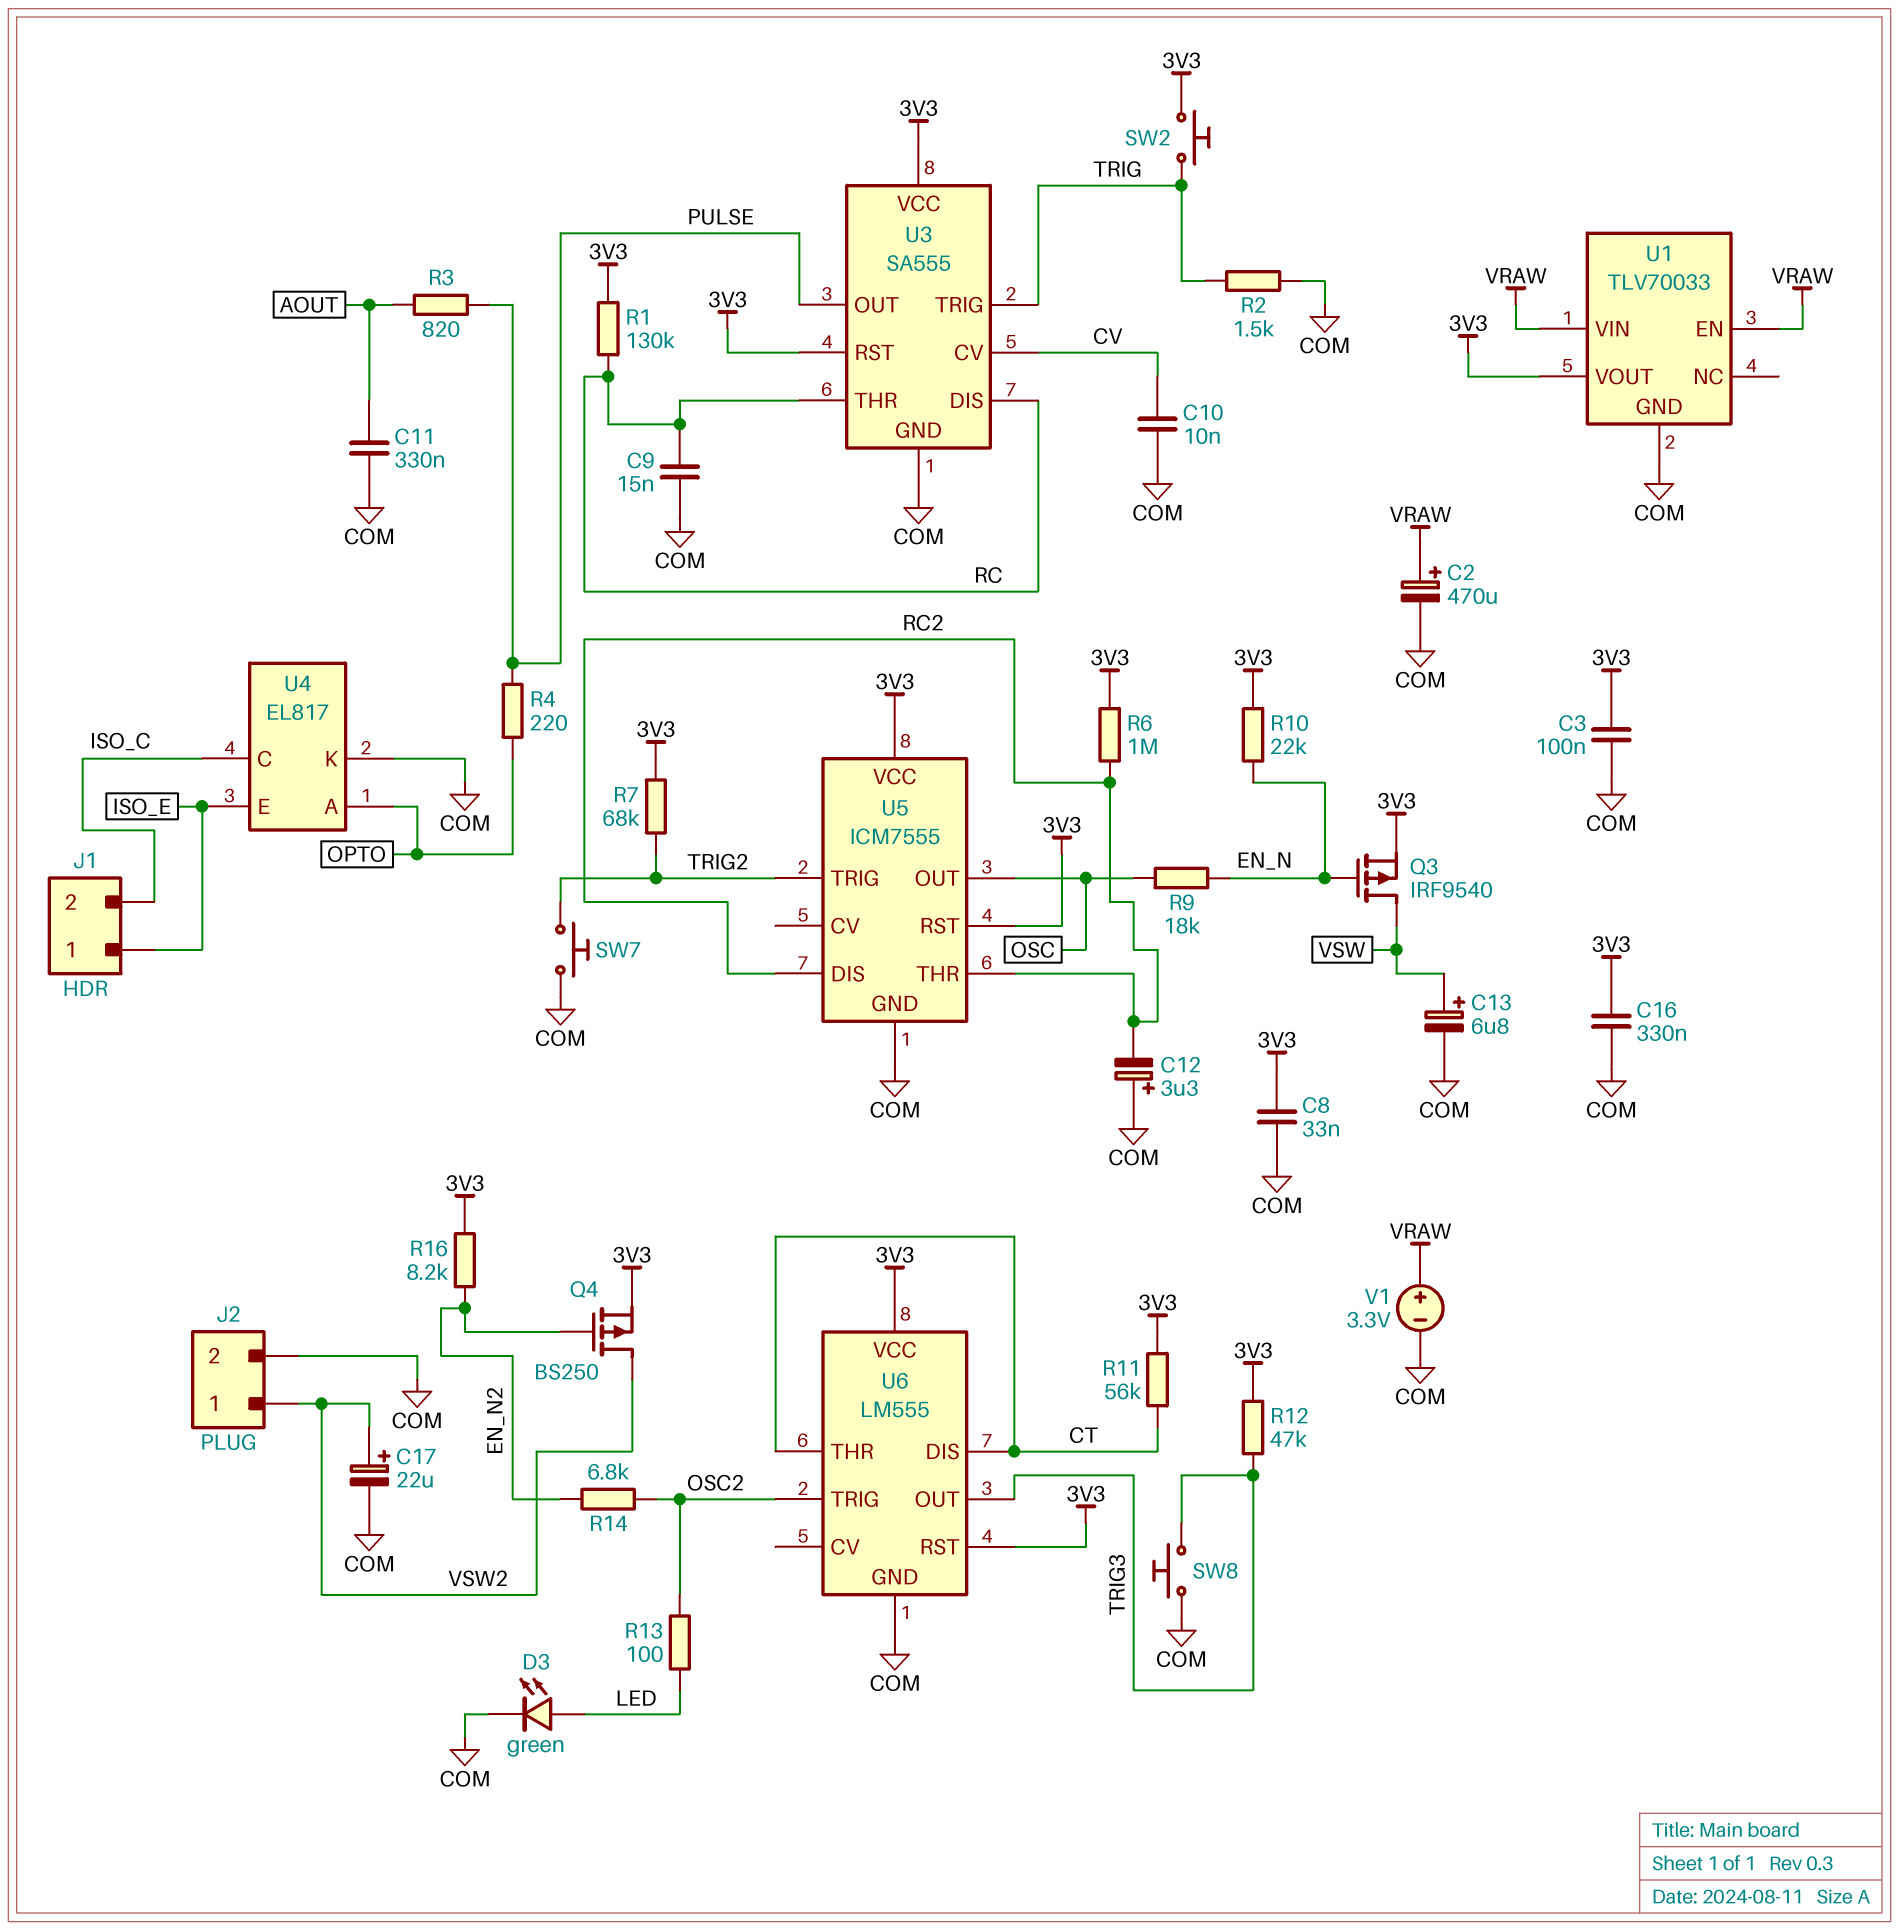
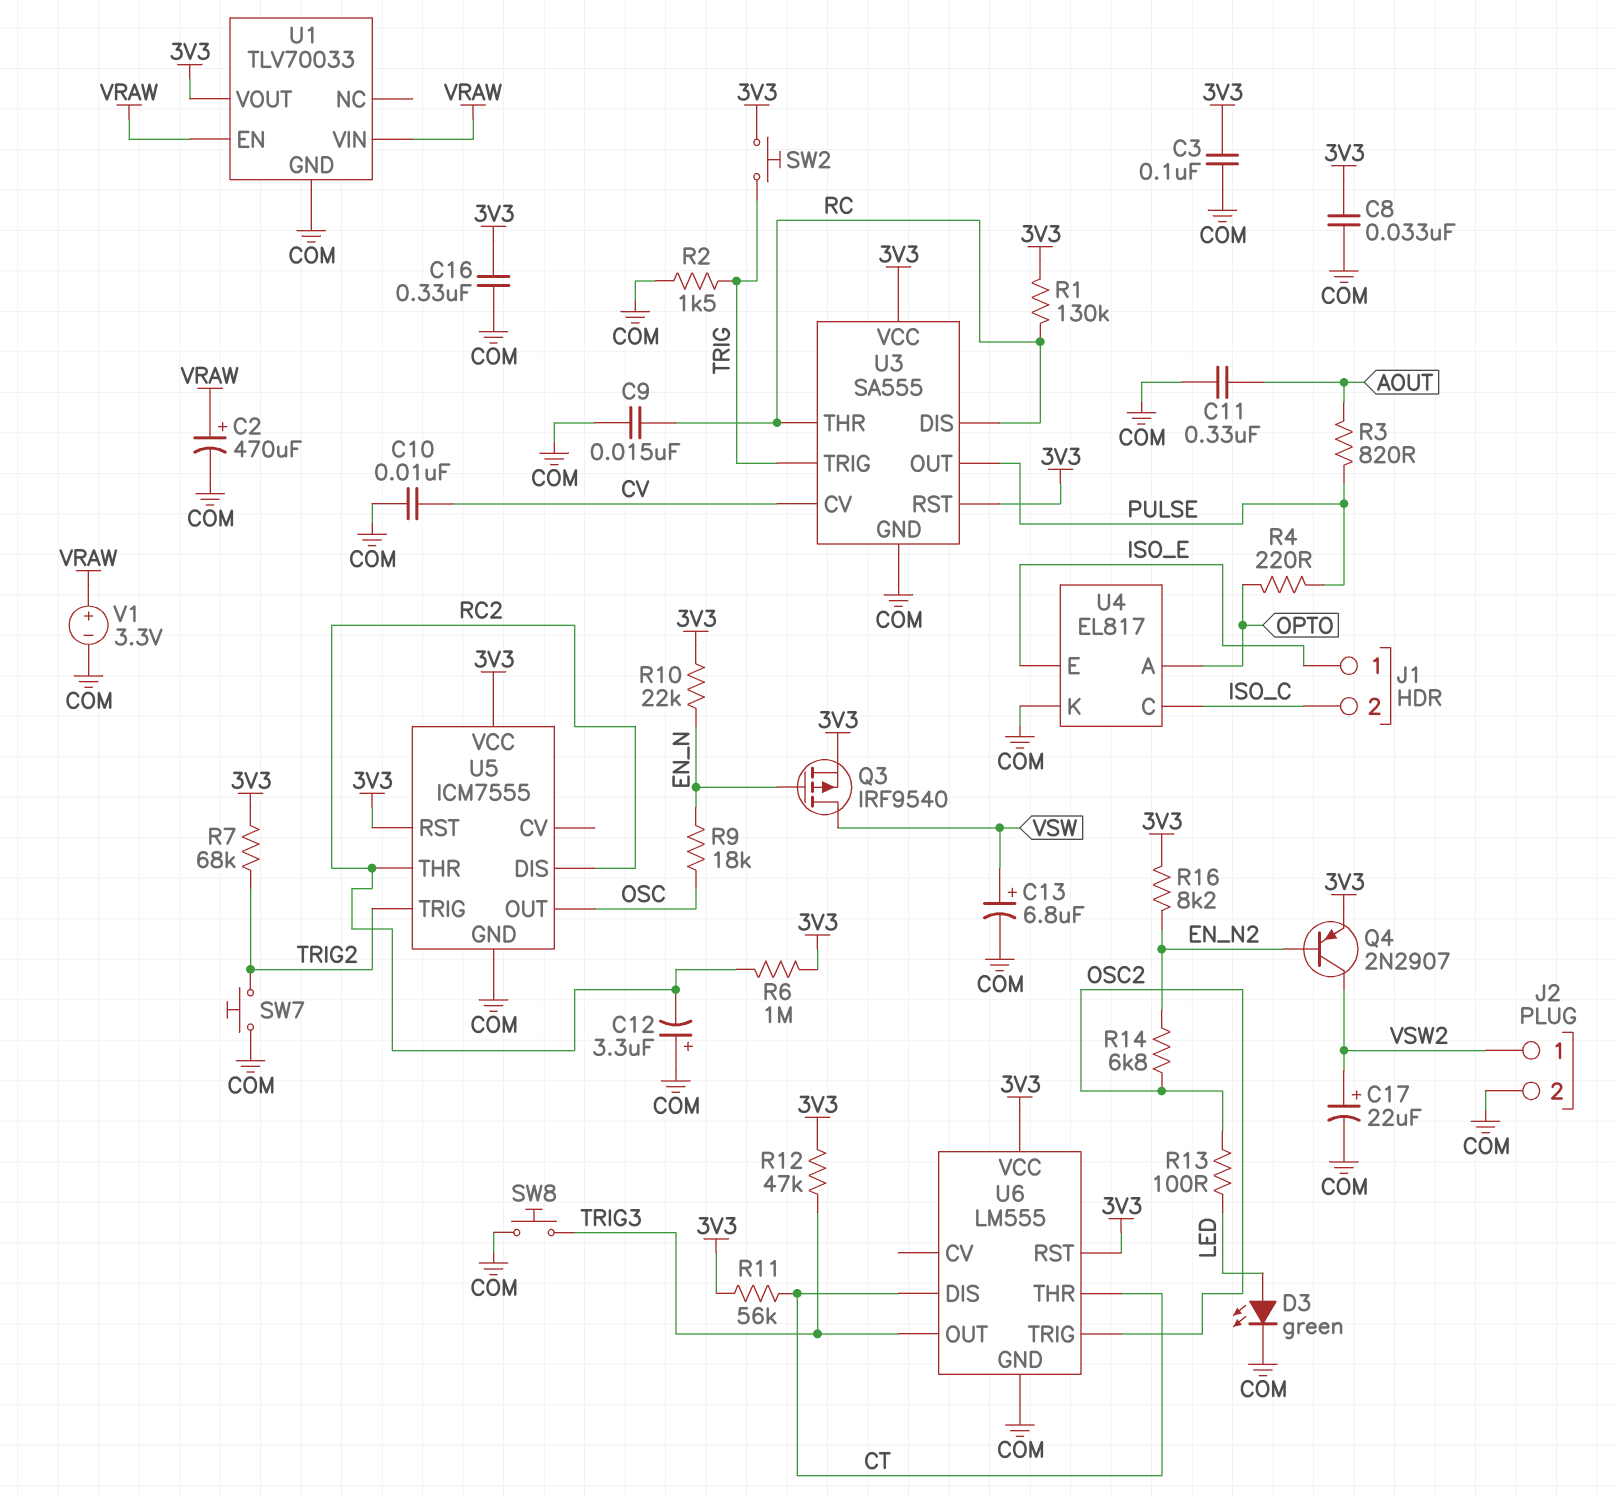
Q4: PMOS BS250 (G EN_N2, D VSW2, S 3V3) -> PNP 2N2907 (B EN_N2, C VSW2, E 3V3)

